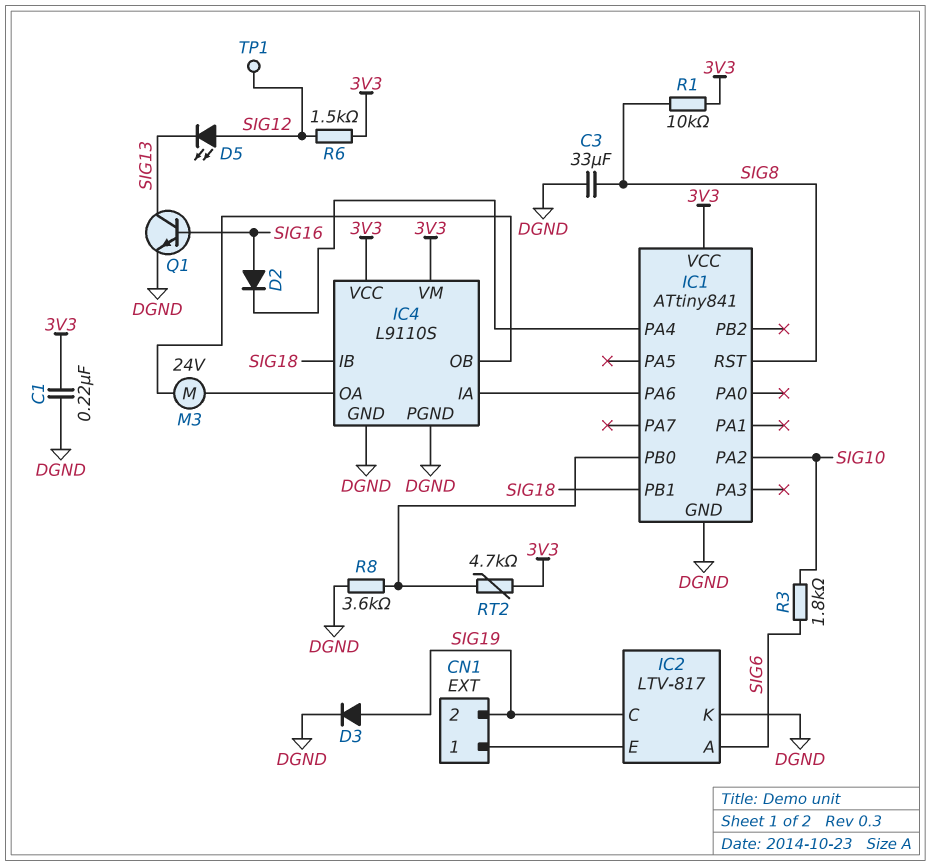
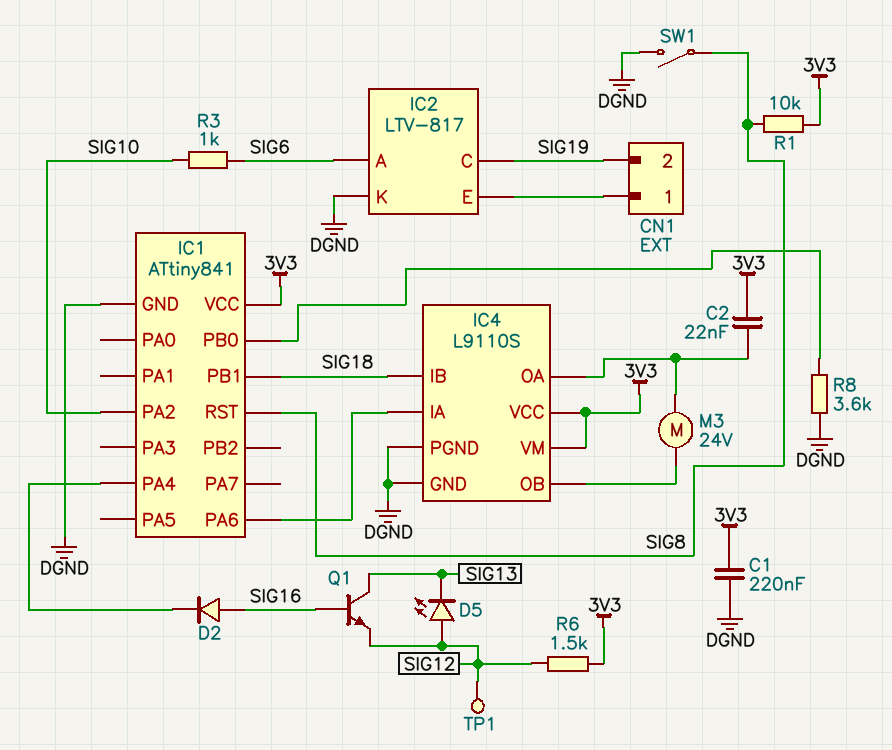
C2: none -> 22nF (3V3, IC4/OA)
C3: 33uF (DGND, SIG8) -> none
D3: diode (A SIG19, K DGND) -> none
Q1: NPN (B SIG16, C SIG13, E DGND) -> NPN (B SIG16, C SIG13, E SIG12)
R3: 1.8k (SIG6, SIG10) -> 1k (SIG6, SIG10)
RT2: 4.7k (3V3, IC1/PB0) -> none
SW1: none -> switch (DGND, SIG8)

